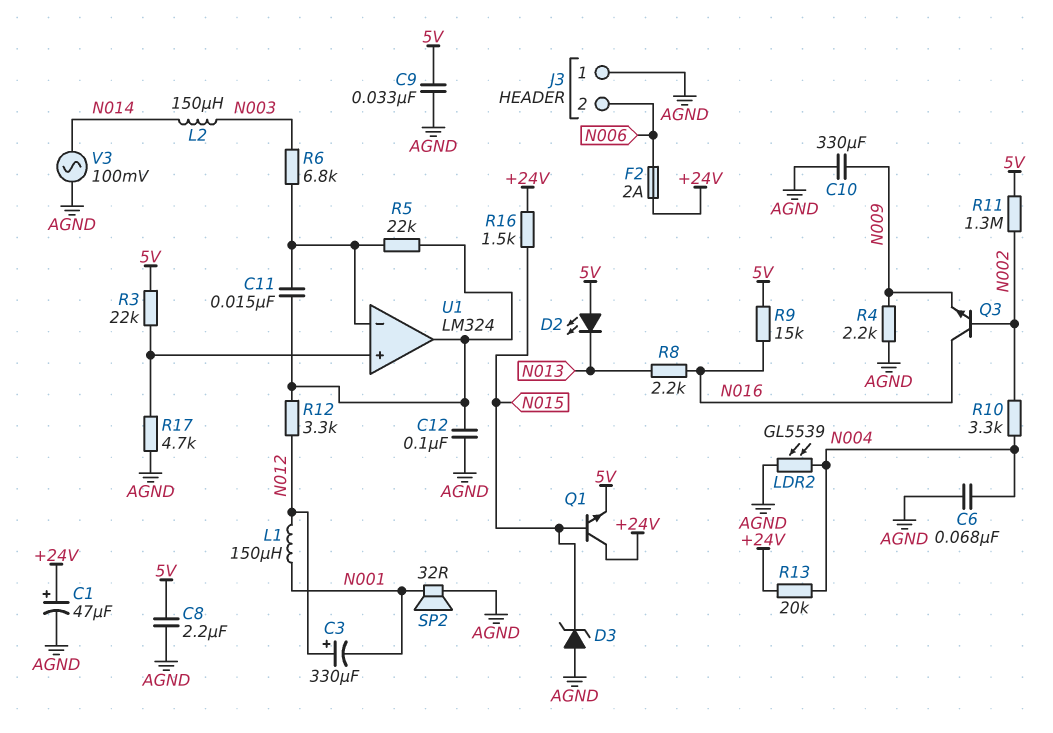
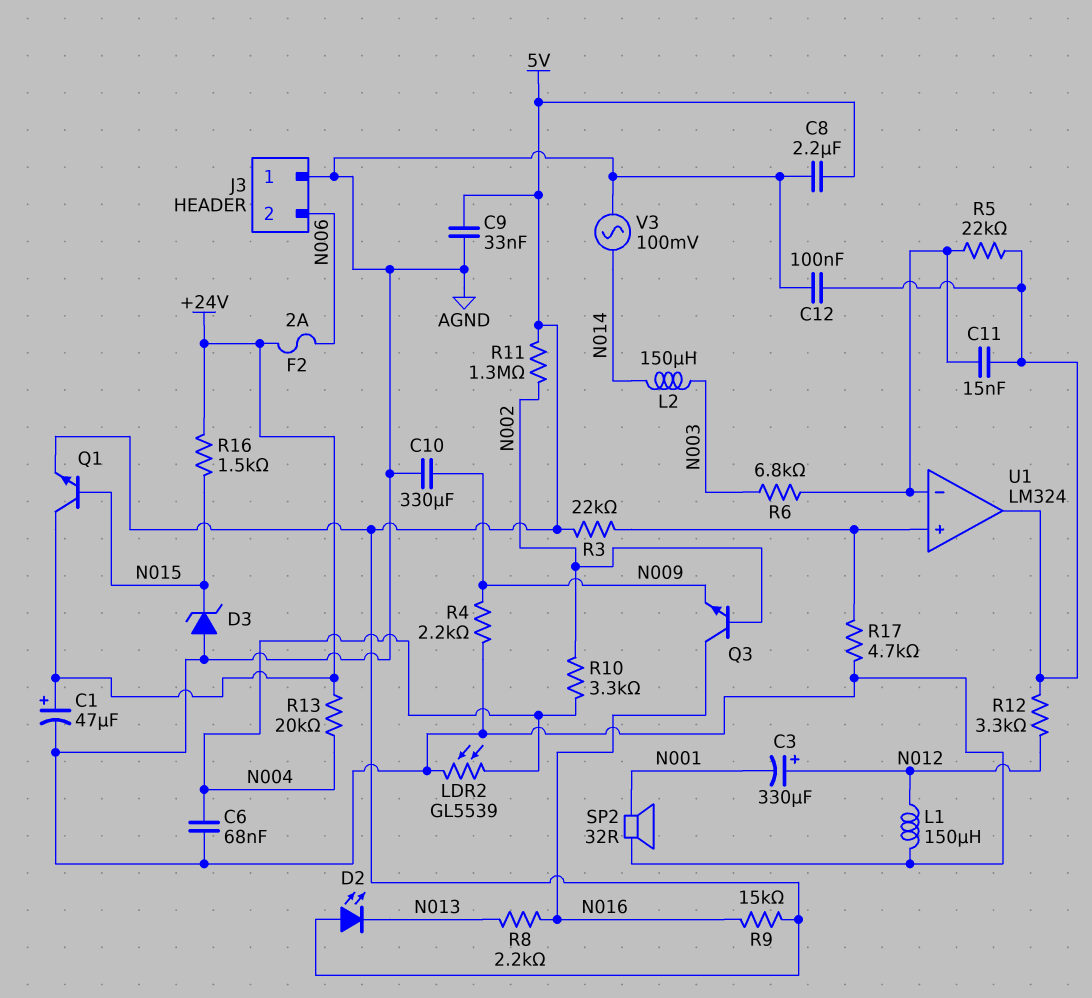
L1: 150uH (N001, N012) -> 150uH (AGND, N012)

